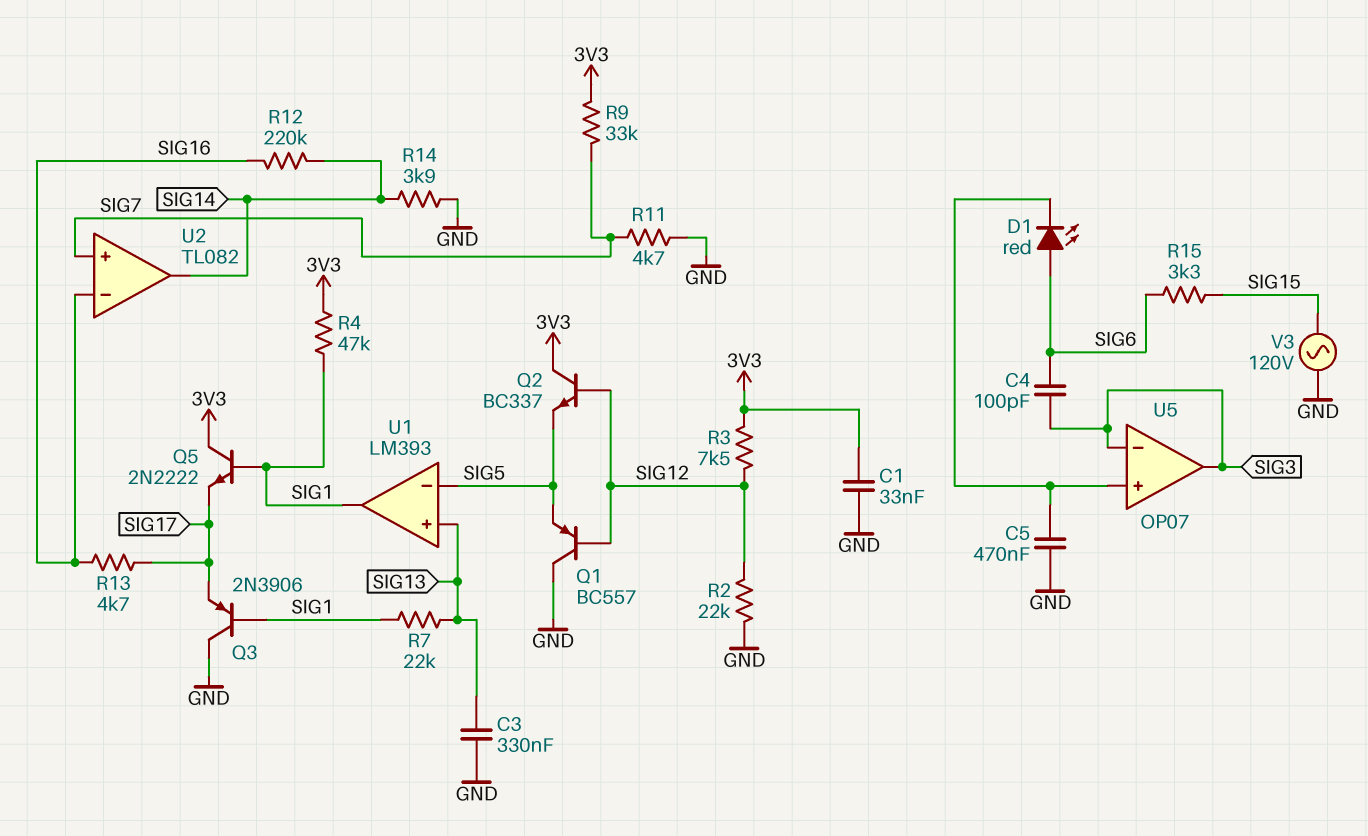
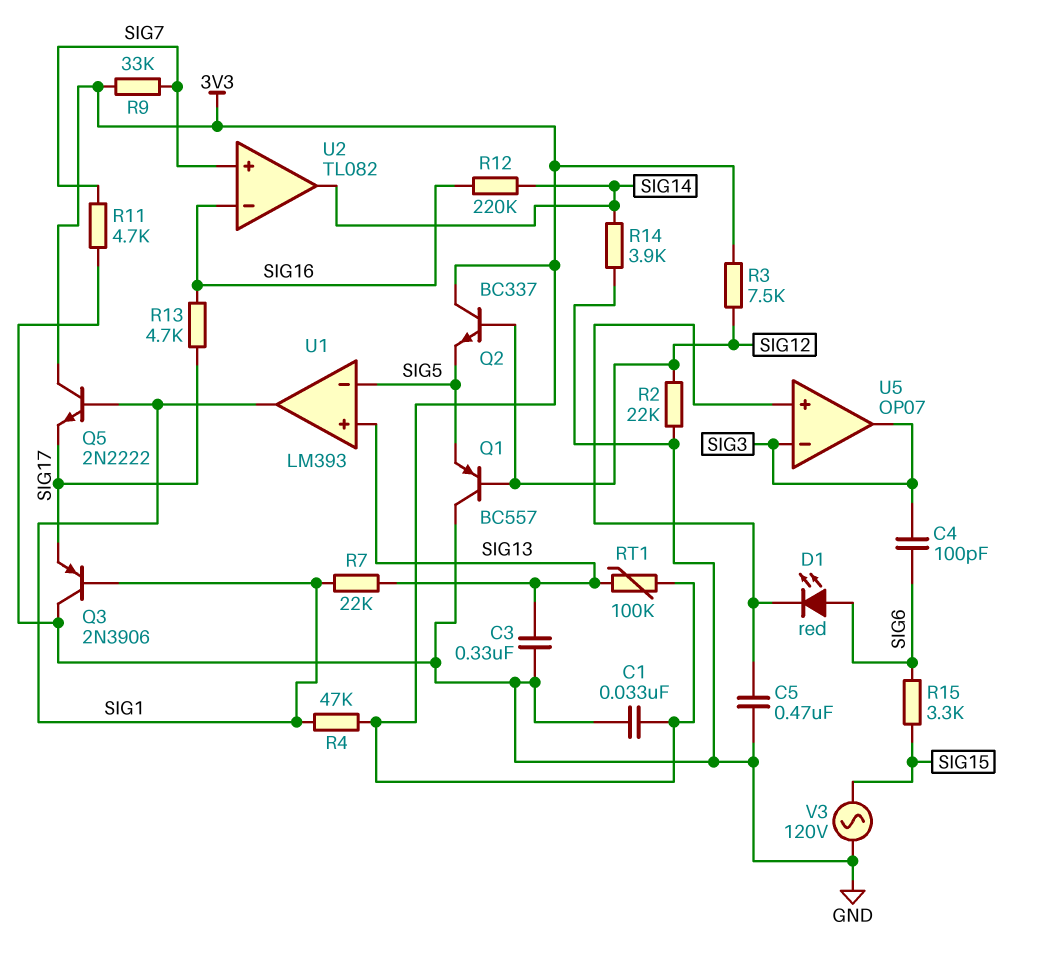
RT1: none -> 100k (3V3, SIG13)

